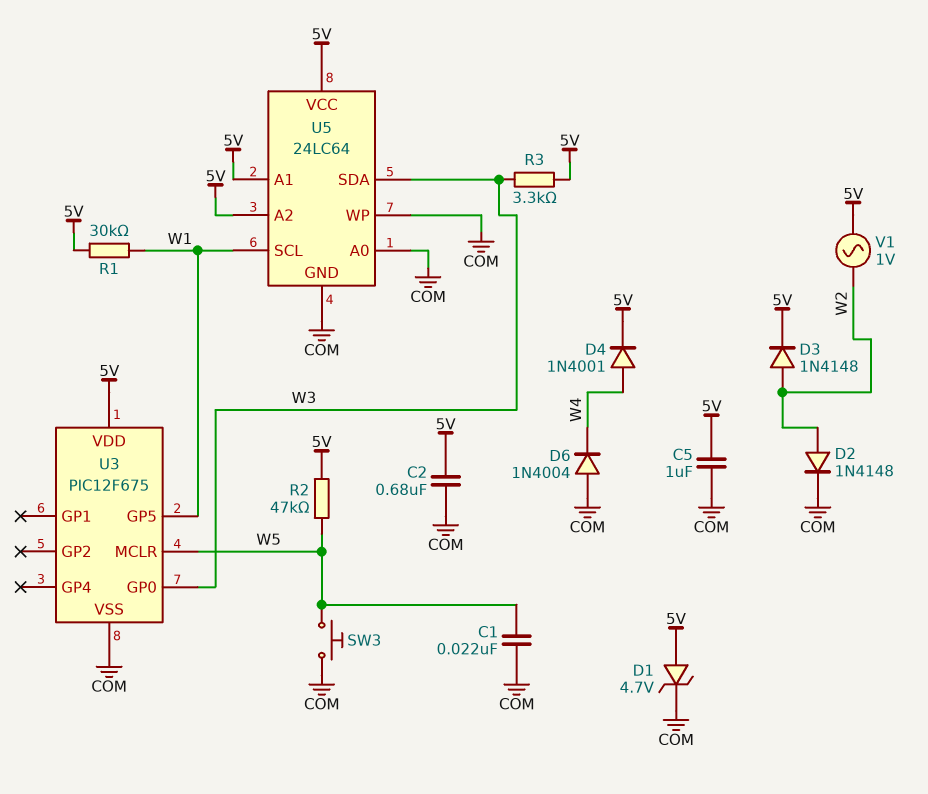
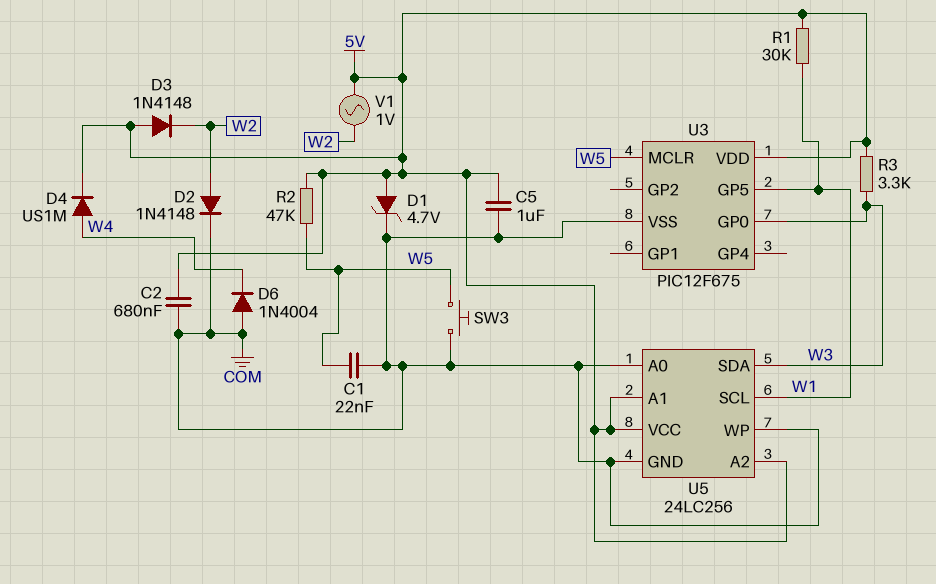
D3: diode 1N4148 (A W2, K 5V) -> diode 1N4148 (A 5V, K W2)
D4: diode 1N4001 (A W4, K 5V) -> diode US1M (A W4, K 5V)
U5: 24LC64 -> 24LC256

